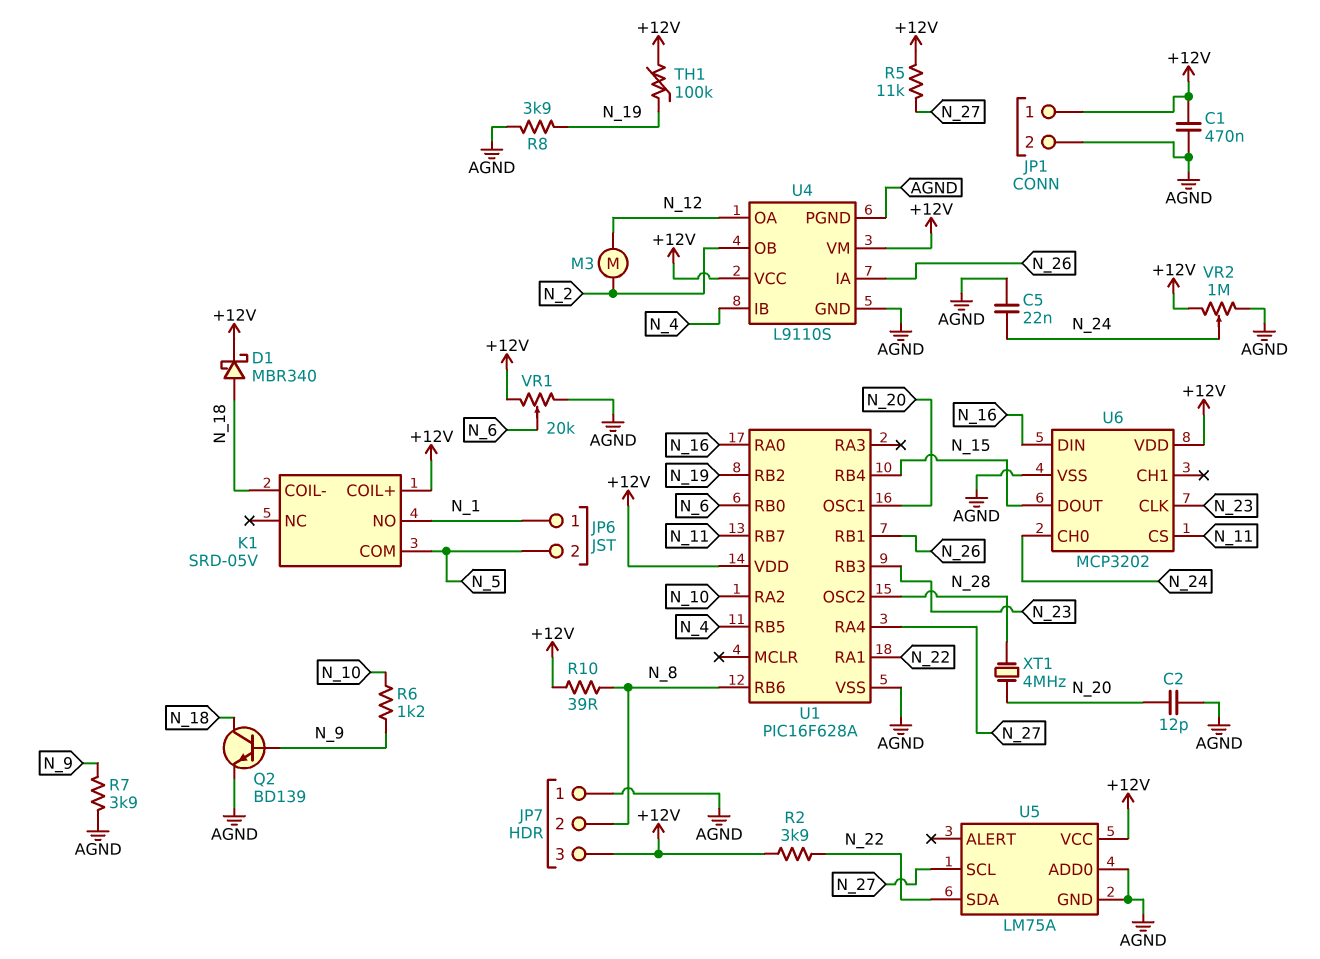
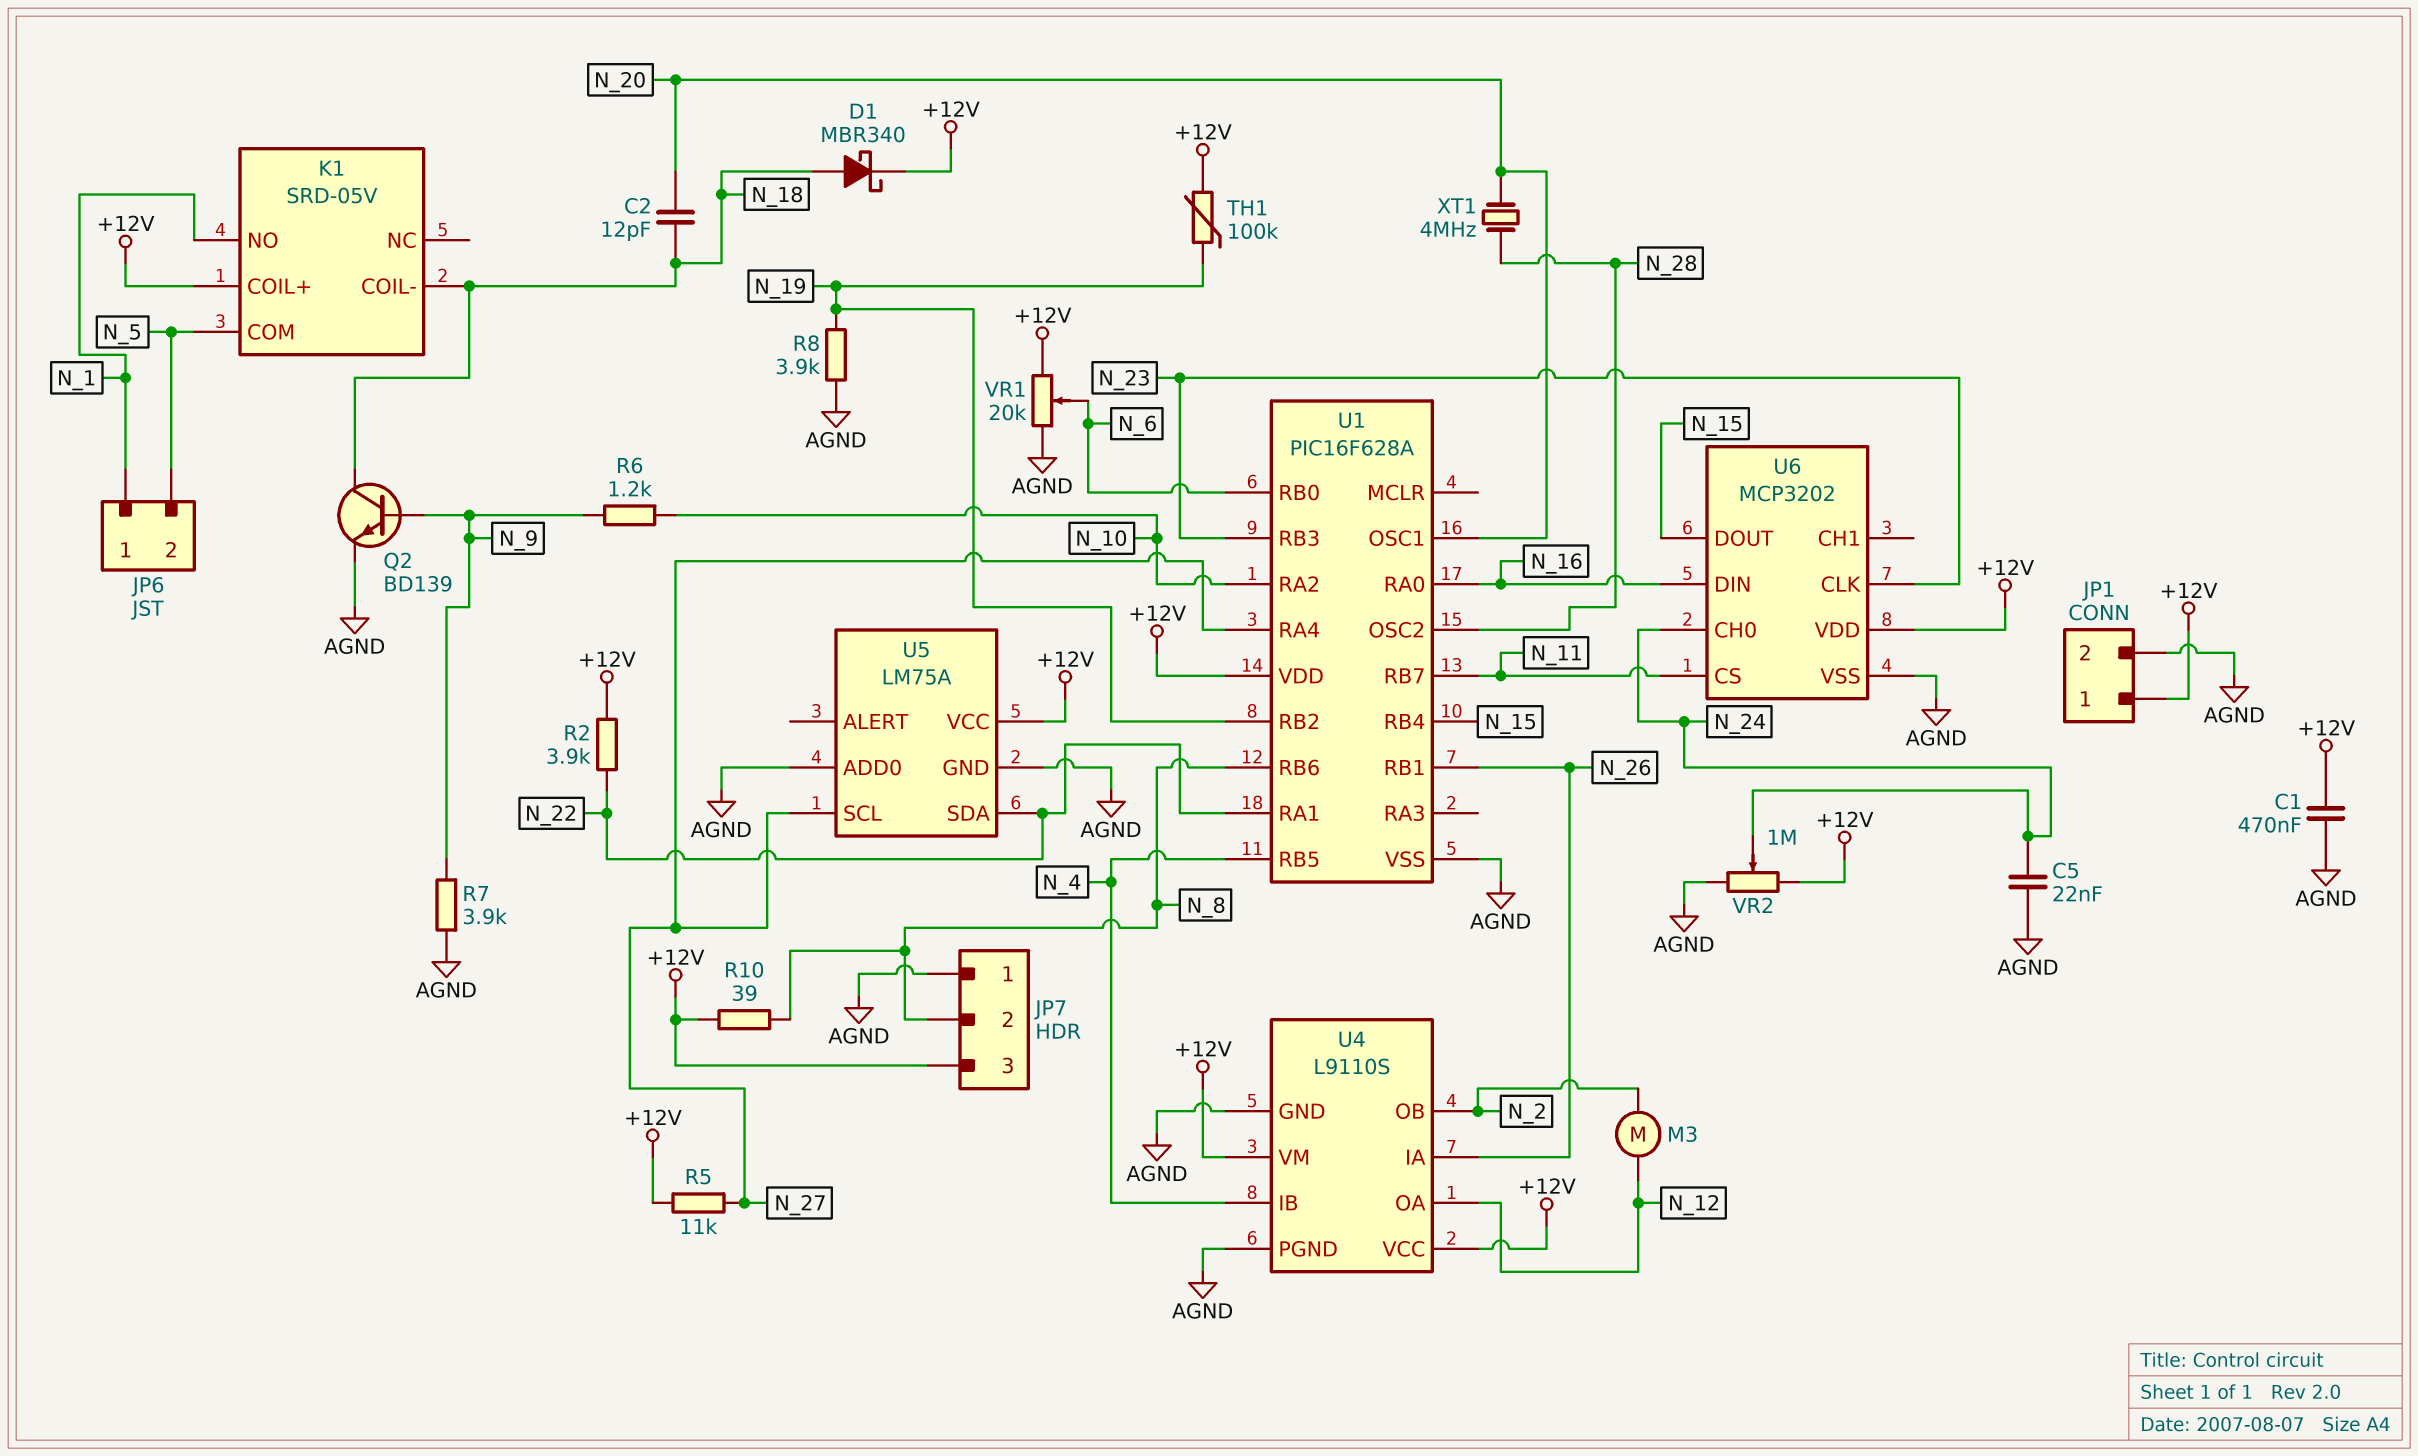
C2: 12pF (AGND, N_20) -> 12pF (N_18, N_20)

